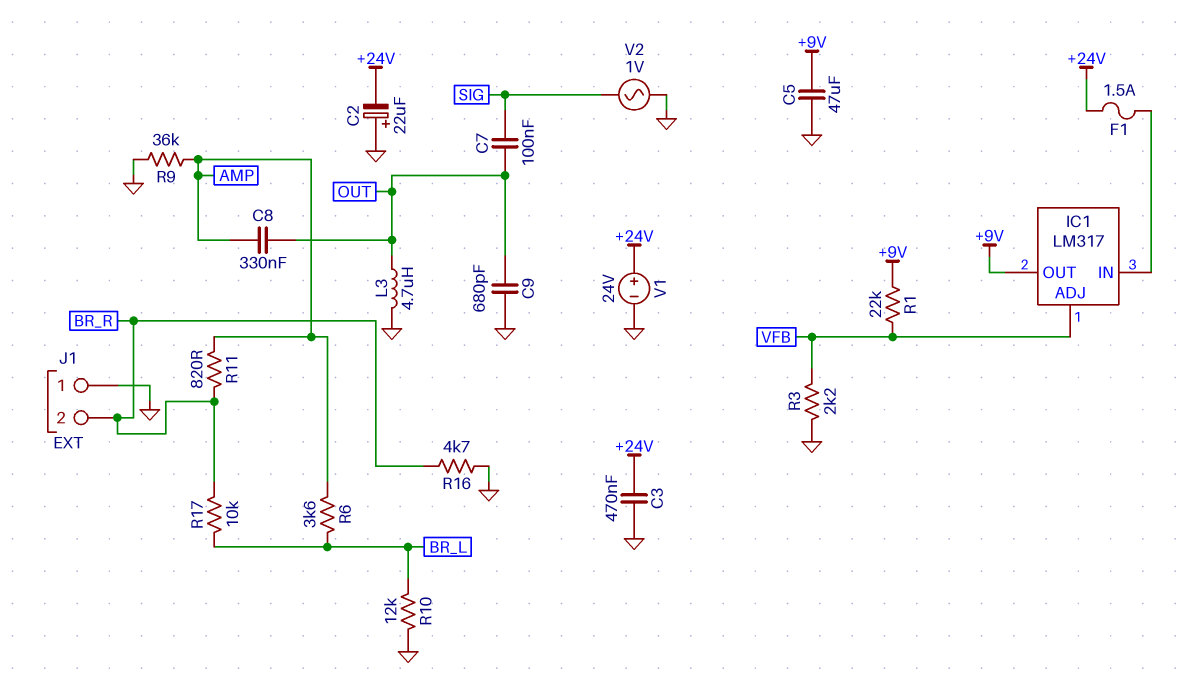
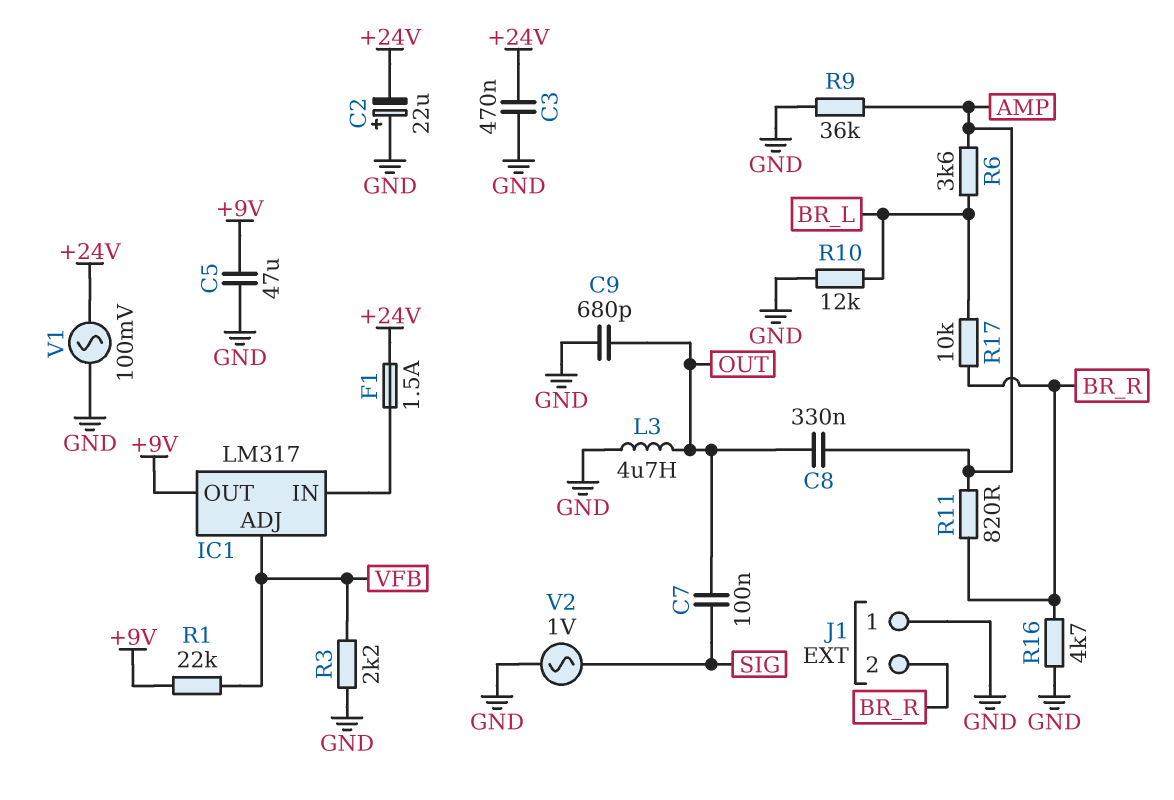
V1: 24V (plus +24V, minus GND) -> AC 100mV (+24V, GND)

